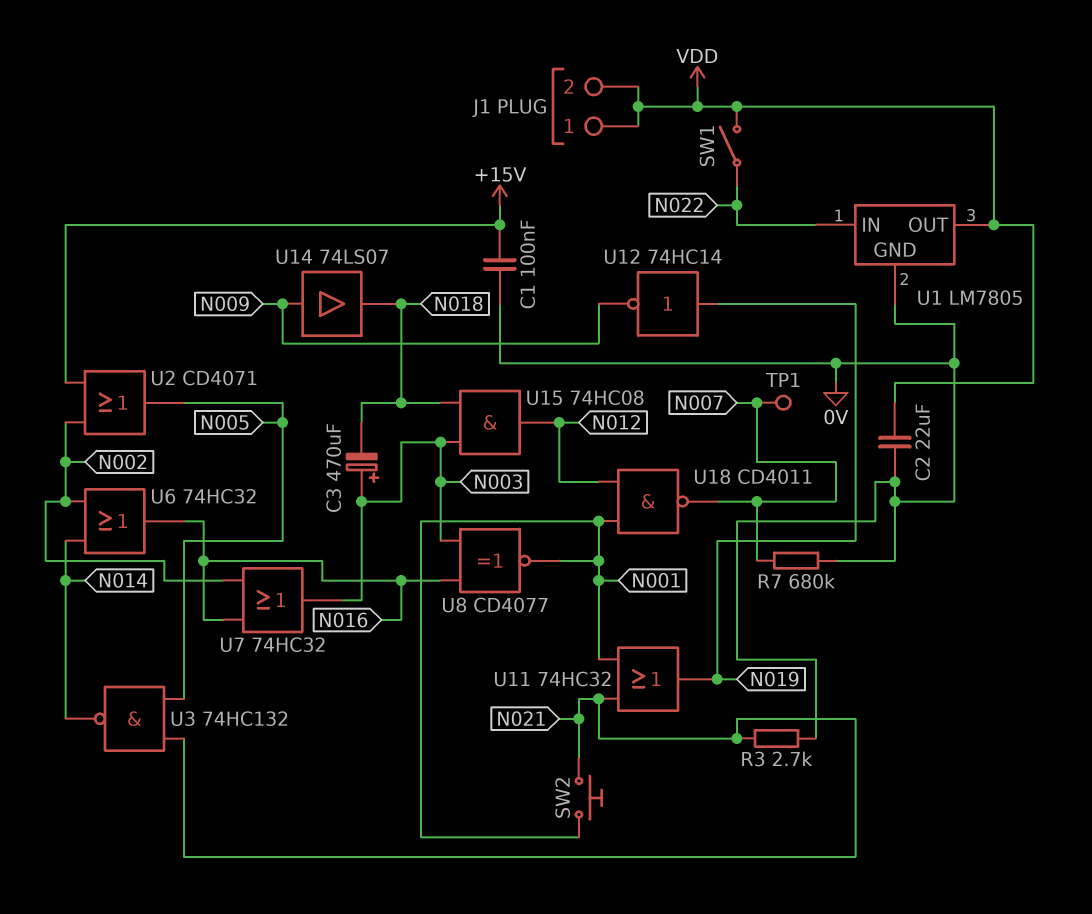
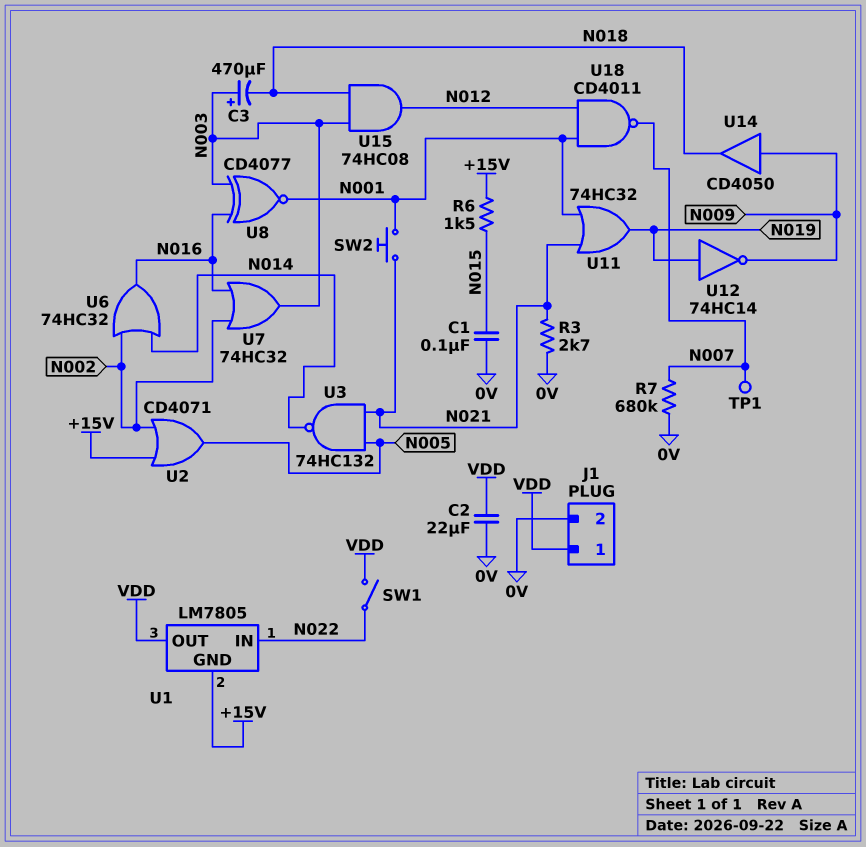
C1: 100nF (+15V, 0V) -> 100nF (0V, N015)
J1 pin 2: VDD -> 0V
R6: none -> 1.5k (+15V, N015)
U1 pin GND: 0V -> +15V
U14: buffer 74LS07 (in N009, out N018) -> buffer CD4050 (in N009, out N018)

